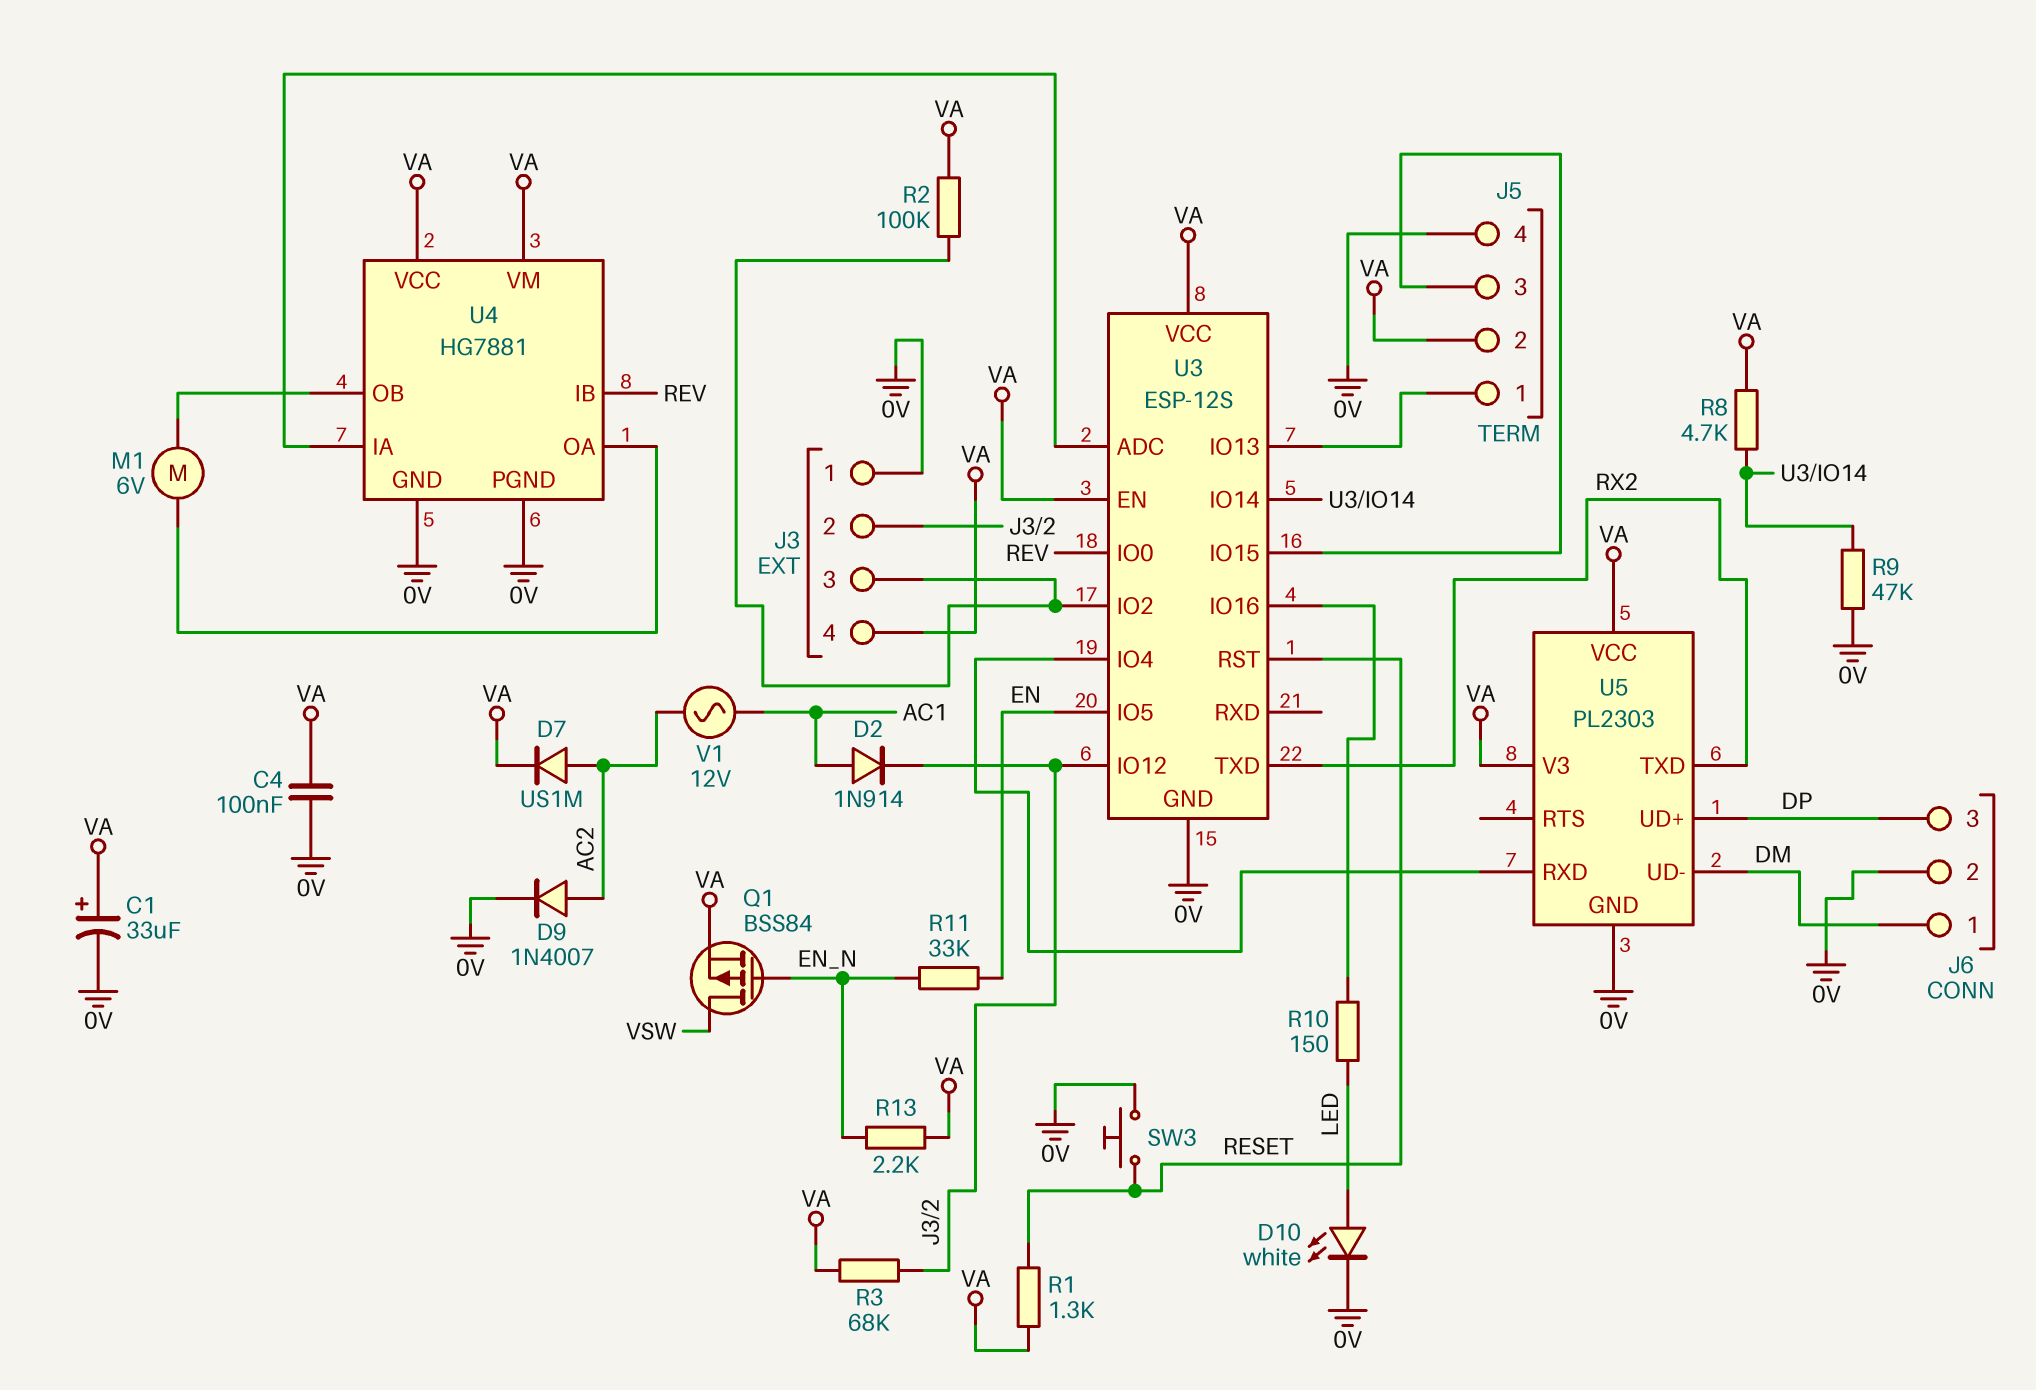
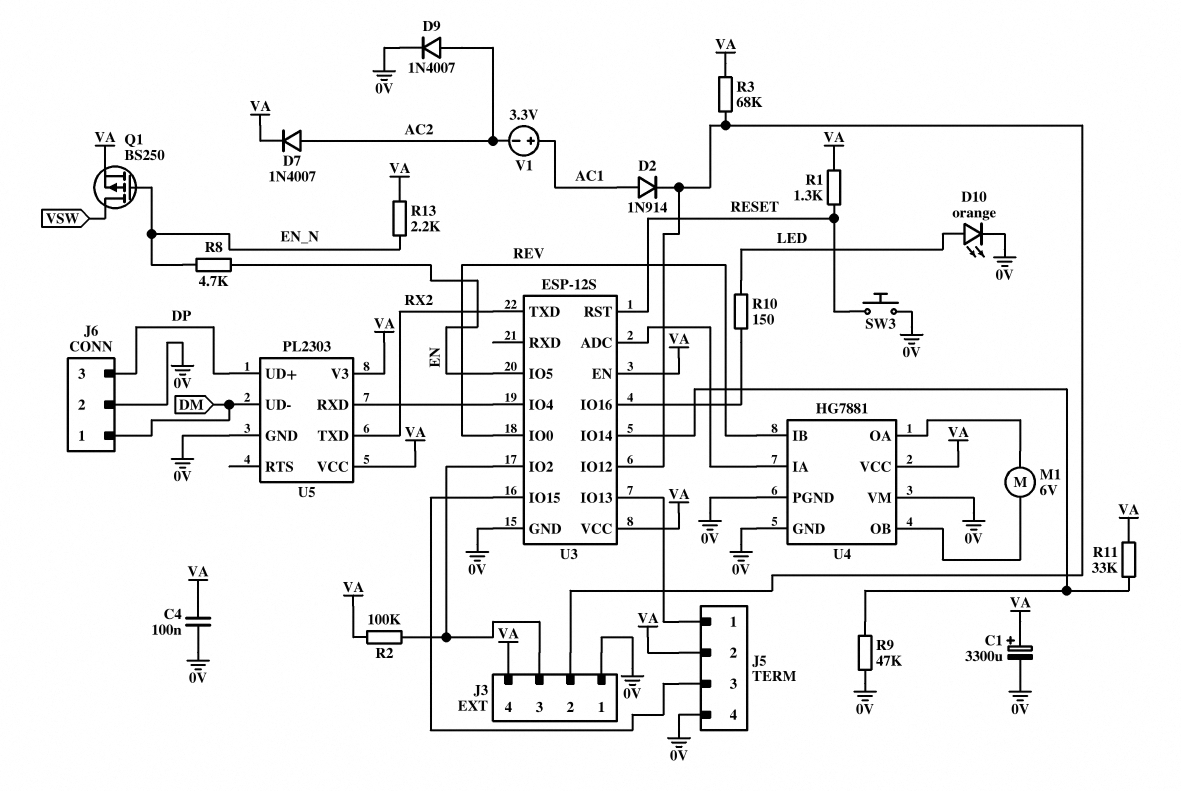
C1: 33uF (plus VA, minus 0V) -> 3300uF (plus VA, minus 0V)
D7: diode US1M (A AC2, K VA) -> diode 1N4007 (A AC2, K VA)
D10: LED white (A LED, K 0V) -> LED orange (A LED, K 0V)
Q1: PMOS BSS84 (G EN_N, D VSW, S VA) -> PMOS BS250 (G EN_N, D VSW, S VA)
R8: 4.7k (U3/IO14, VA) -> 4.7k (EN, EN_N)
R11: 33k (EN, EN_N) -> 33k (U3/IO14, VA)
U4 pin VM: VA -> 0V
V1: AC 12V (AC1, AC2) -> 3.3V (plus AC1, minus AC2)

